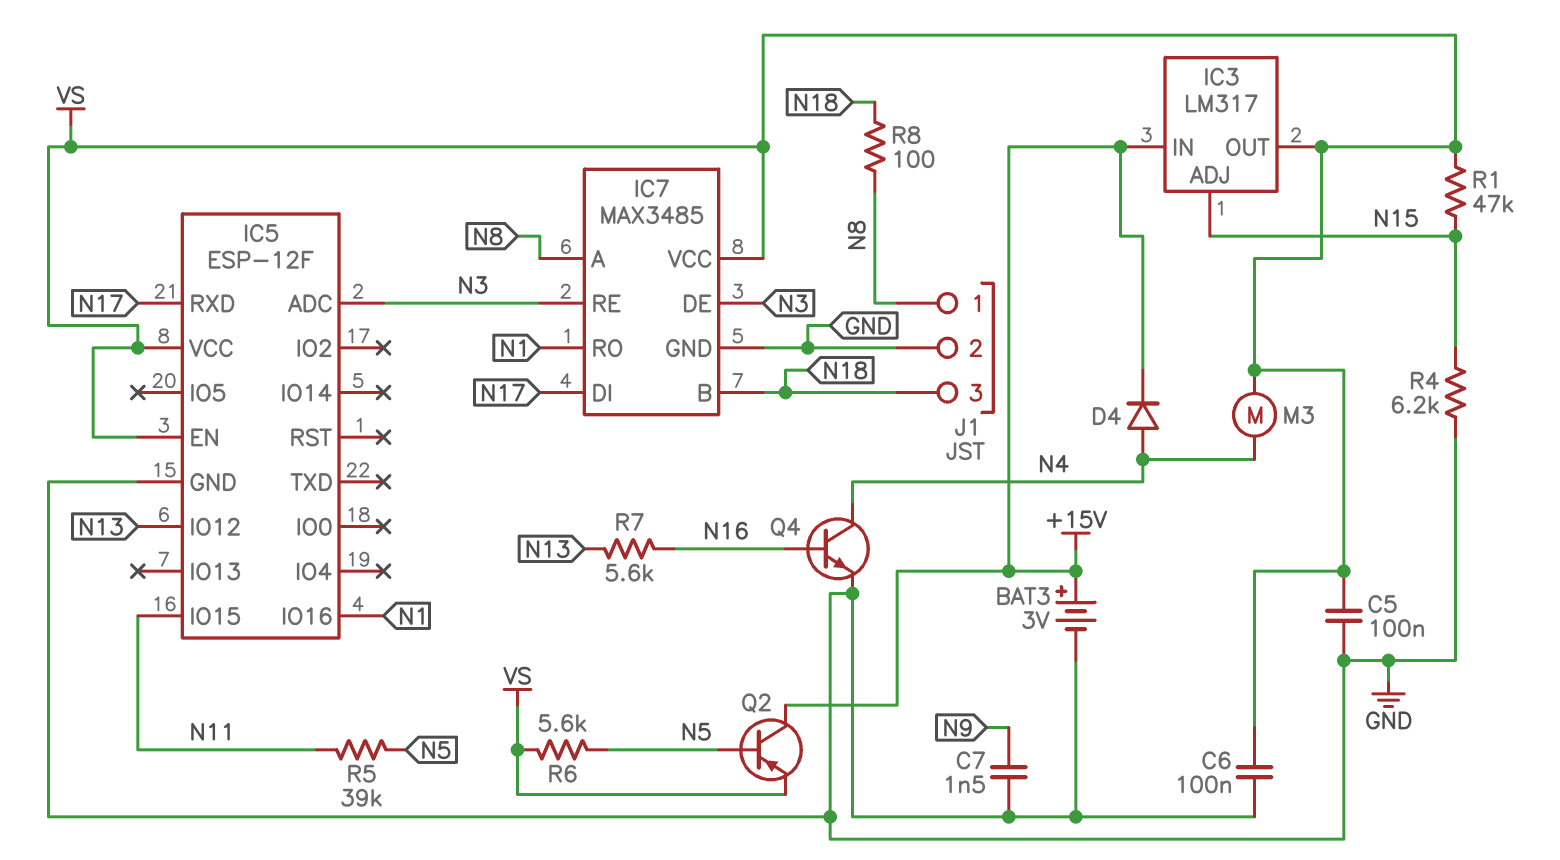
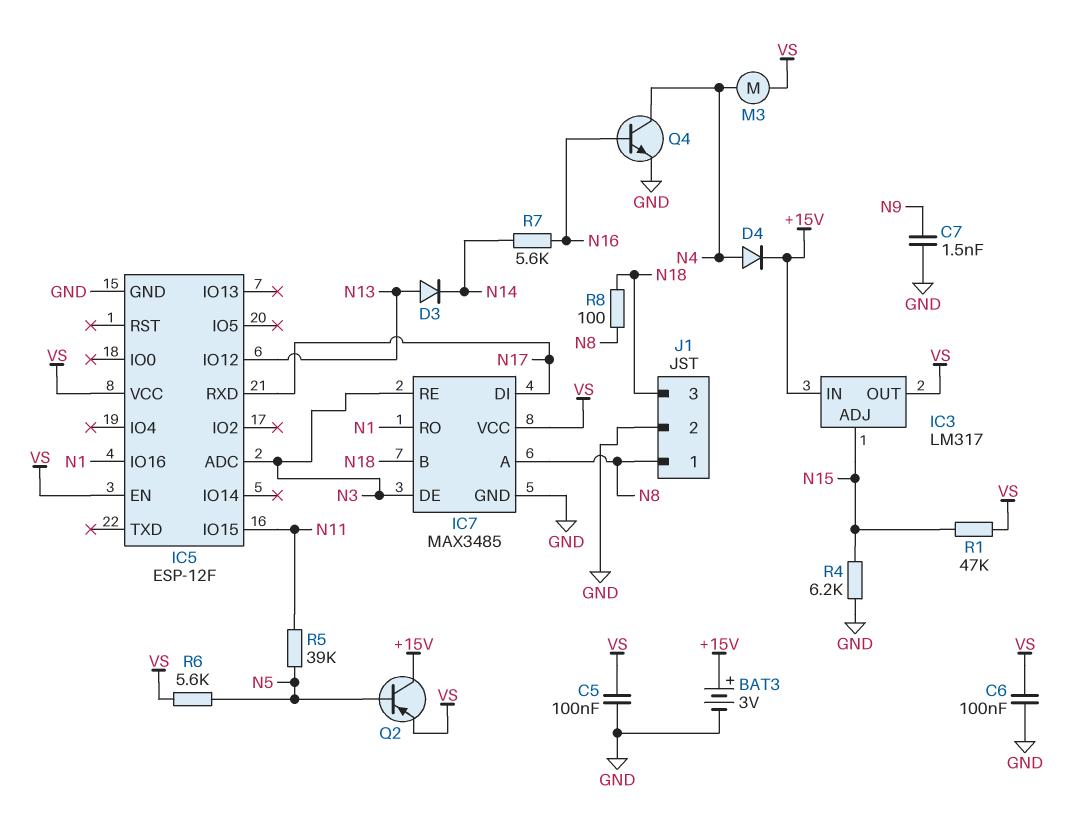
D3: none -> diode (A N13, K N14)
R7: 5.6k (N13, N16) -> 5.6k (N14, N16)

